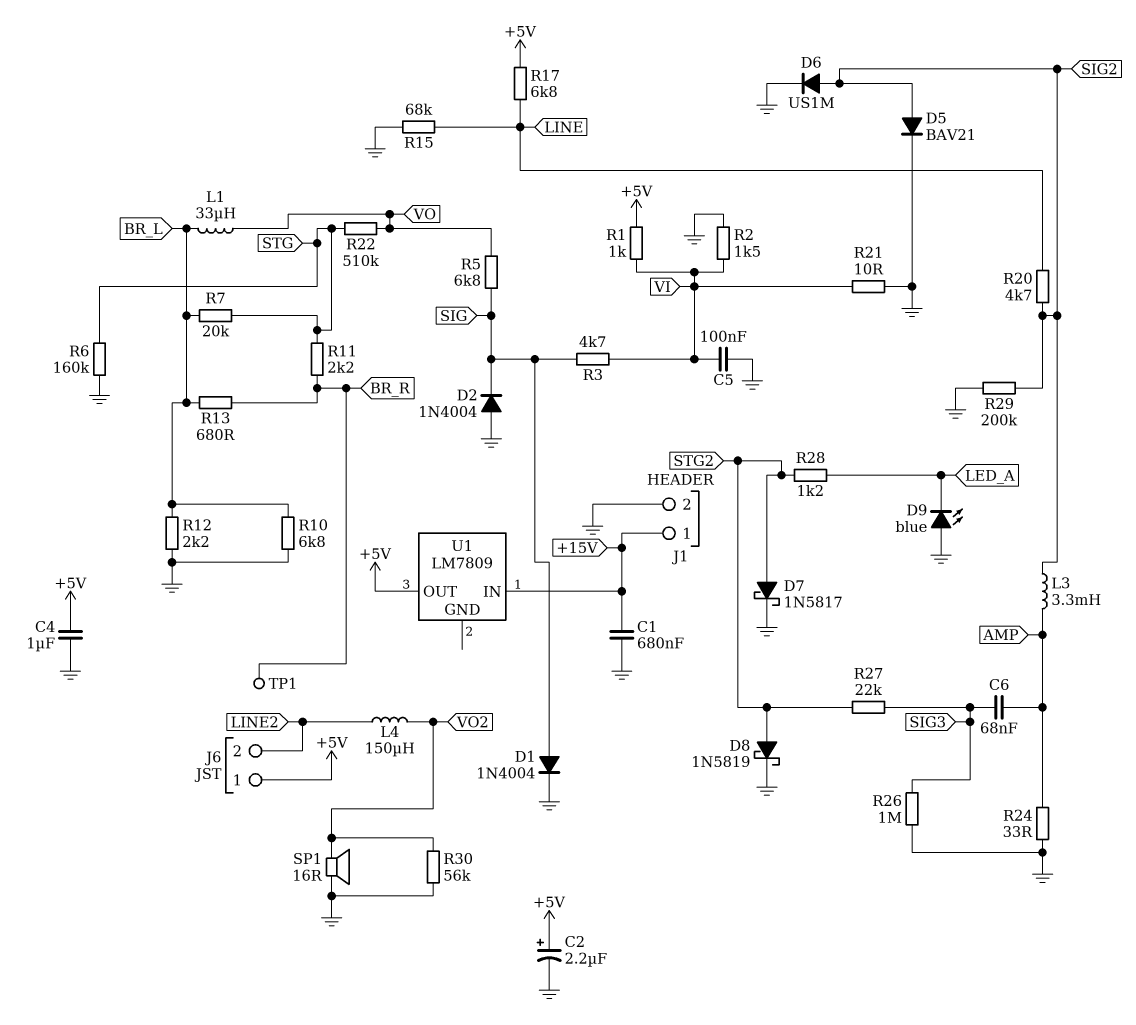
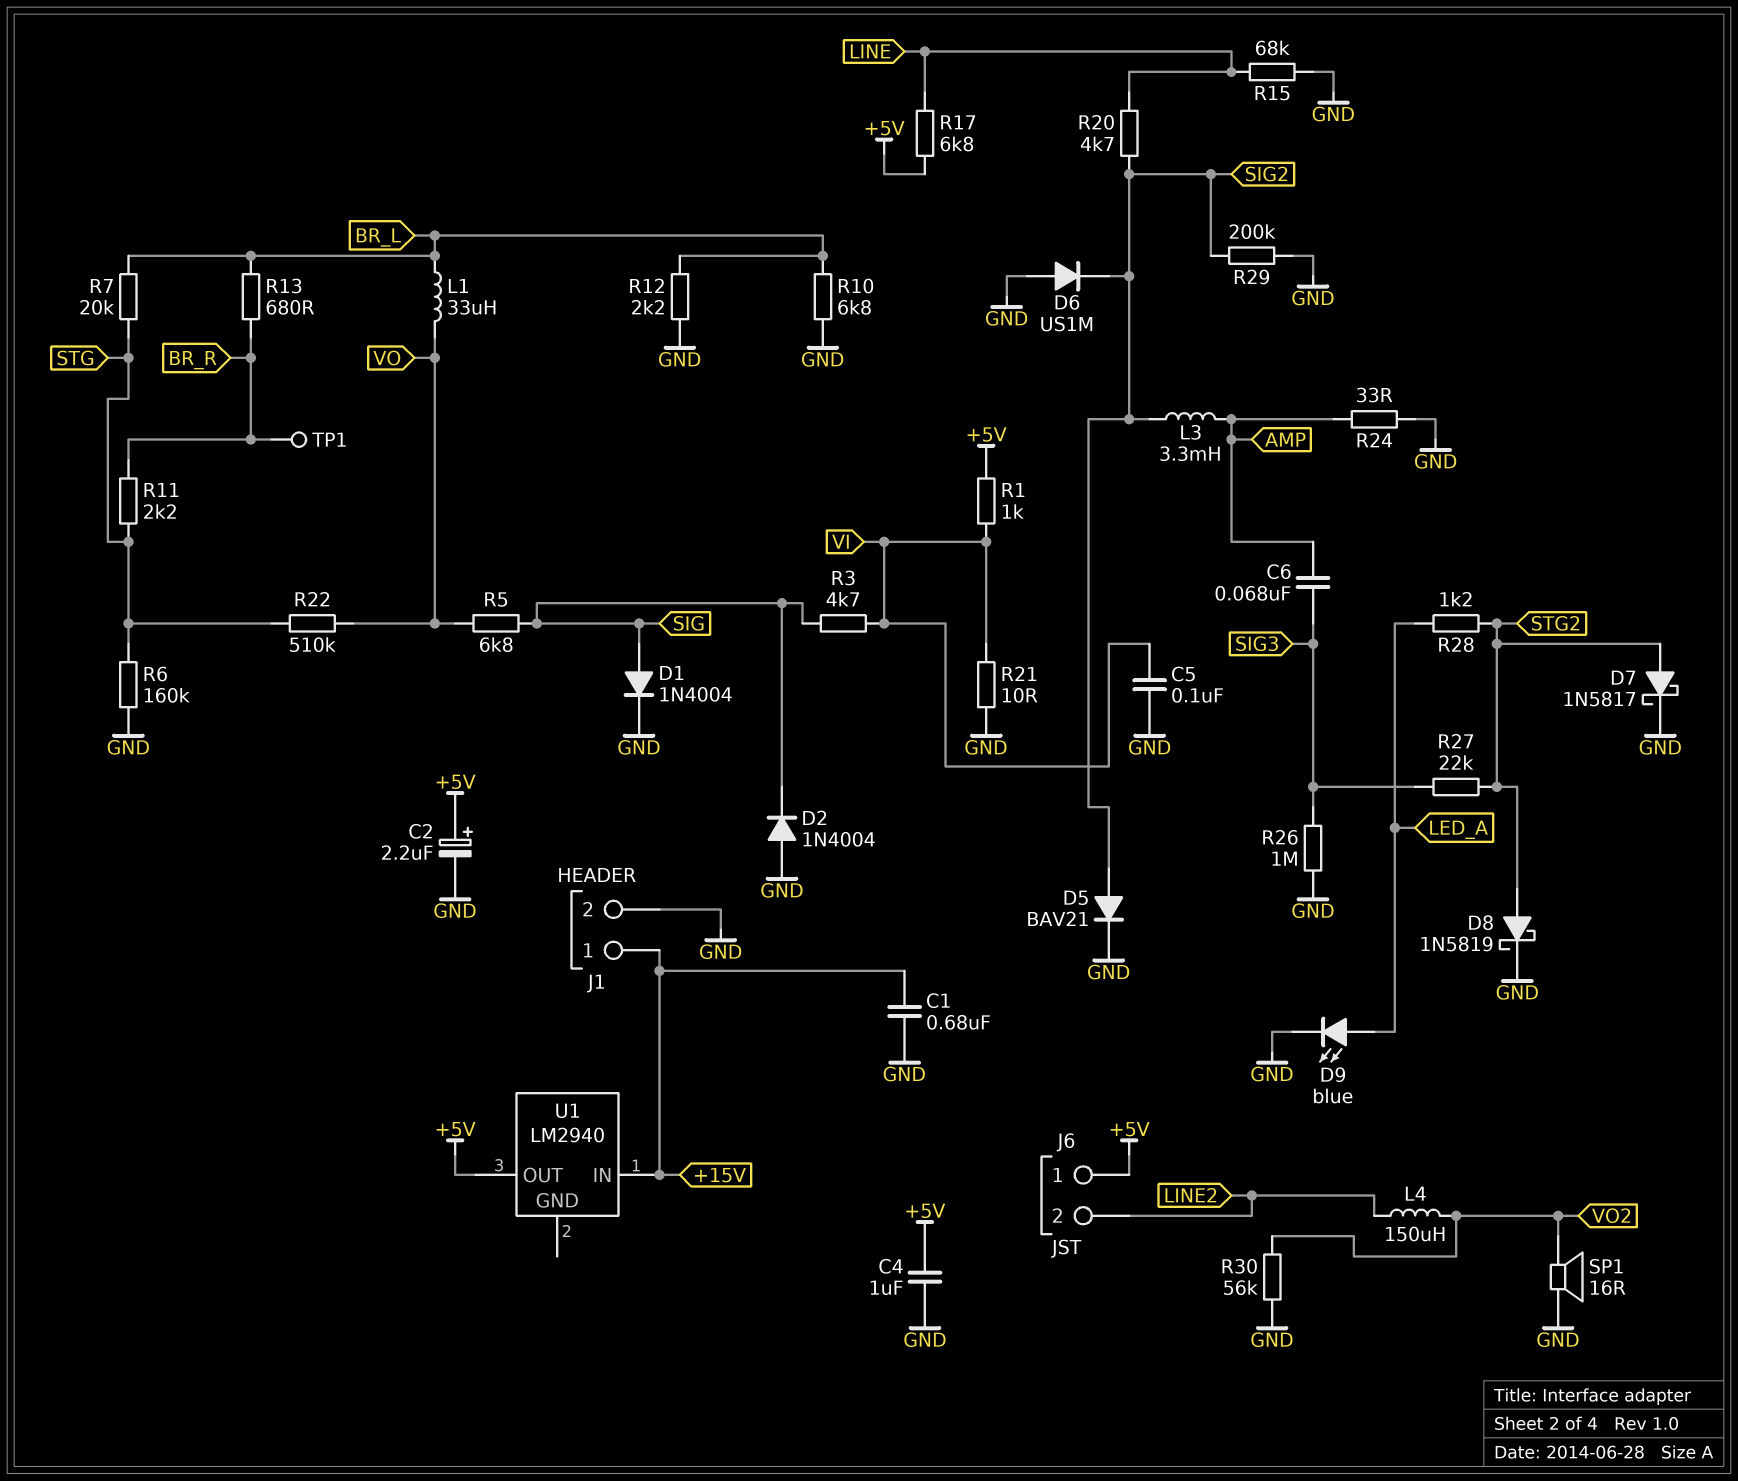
D6: diode US1M (A SIG2, K GND) -> diode US1M (A GND, K SIG2)
D9: LED blue (A GND, K LED_A) -> LED blue (A LED_A, K GND)
R2: 1.5k (GND, VI) -> none
U1: LM7809 -> LM2940

